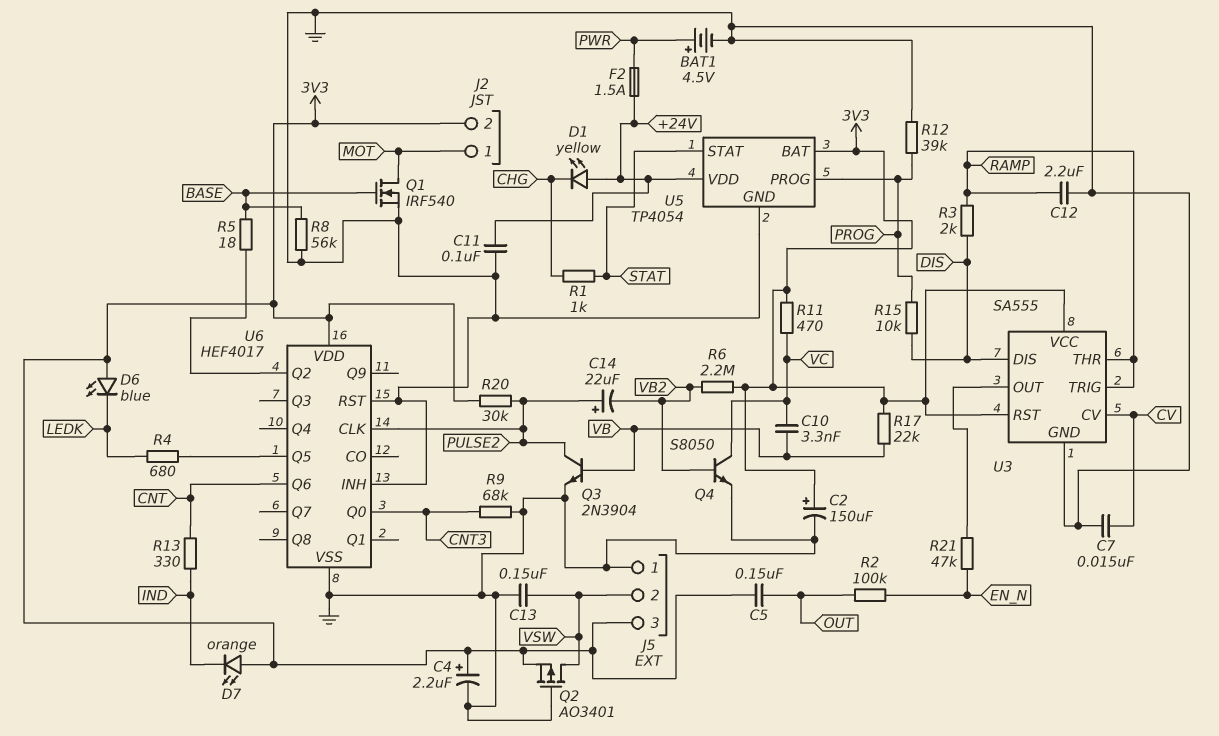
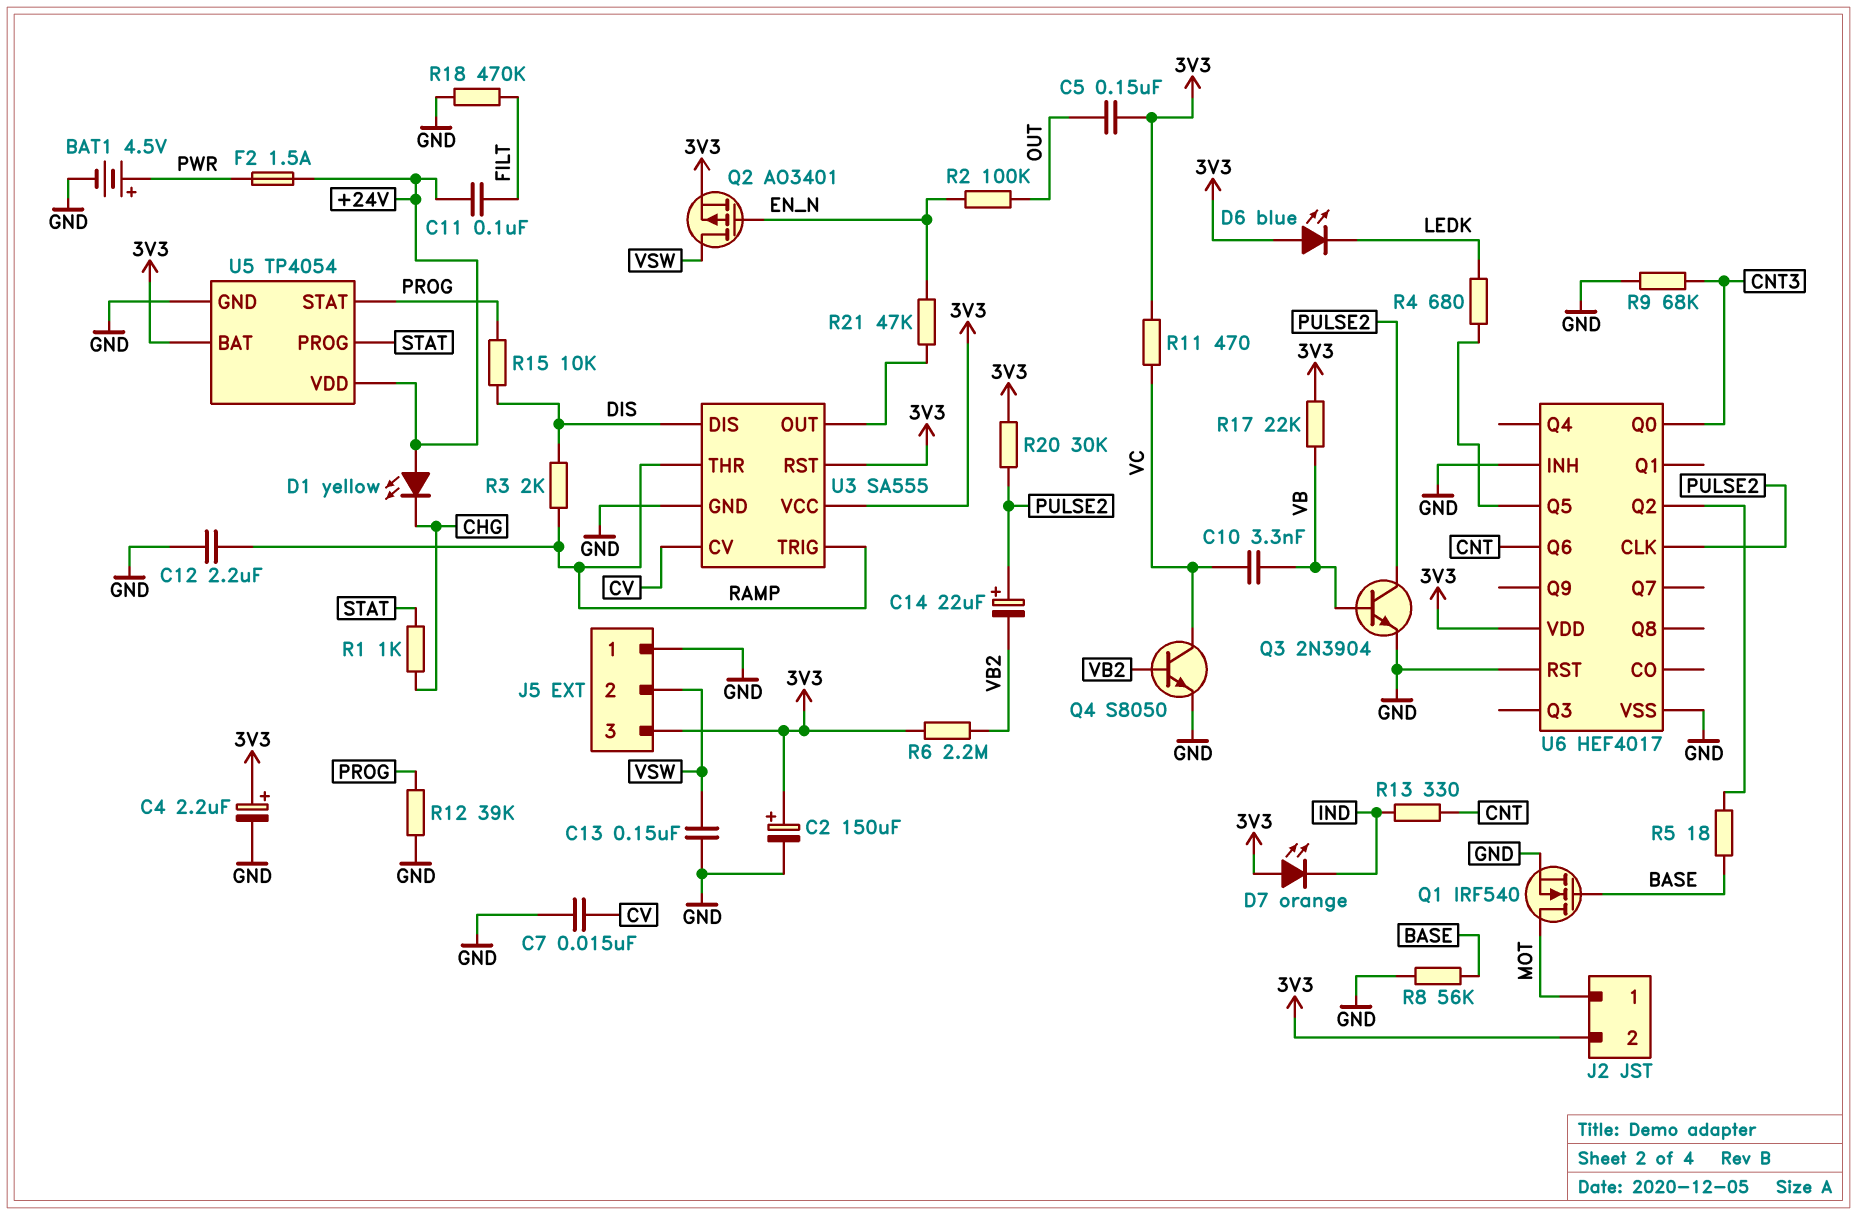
C11: 100nF (+24V, GND) -> 100nF (+24V, FILT)
Q2: PMOS AO3401 (G GND, D VSW, S 3V3) -> PMOS AO3401 (G EN_N, D VSW, S 3V3)
R18: none -> 470k (FILT, GND)
U5 pin PROG: PROG -> STAT
U5 pin STAT: STAT -> PROG

